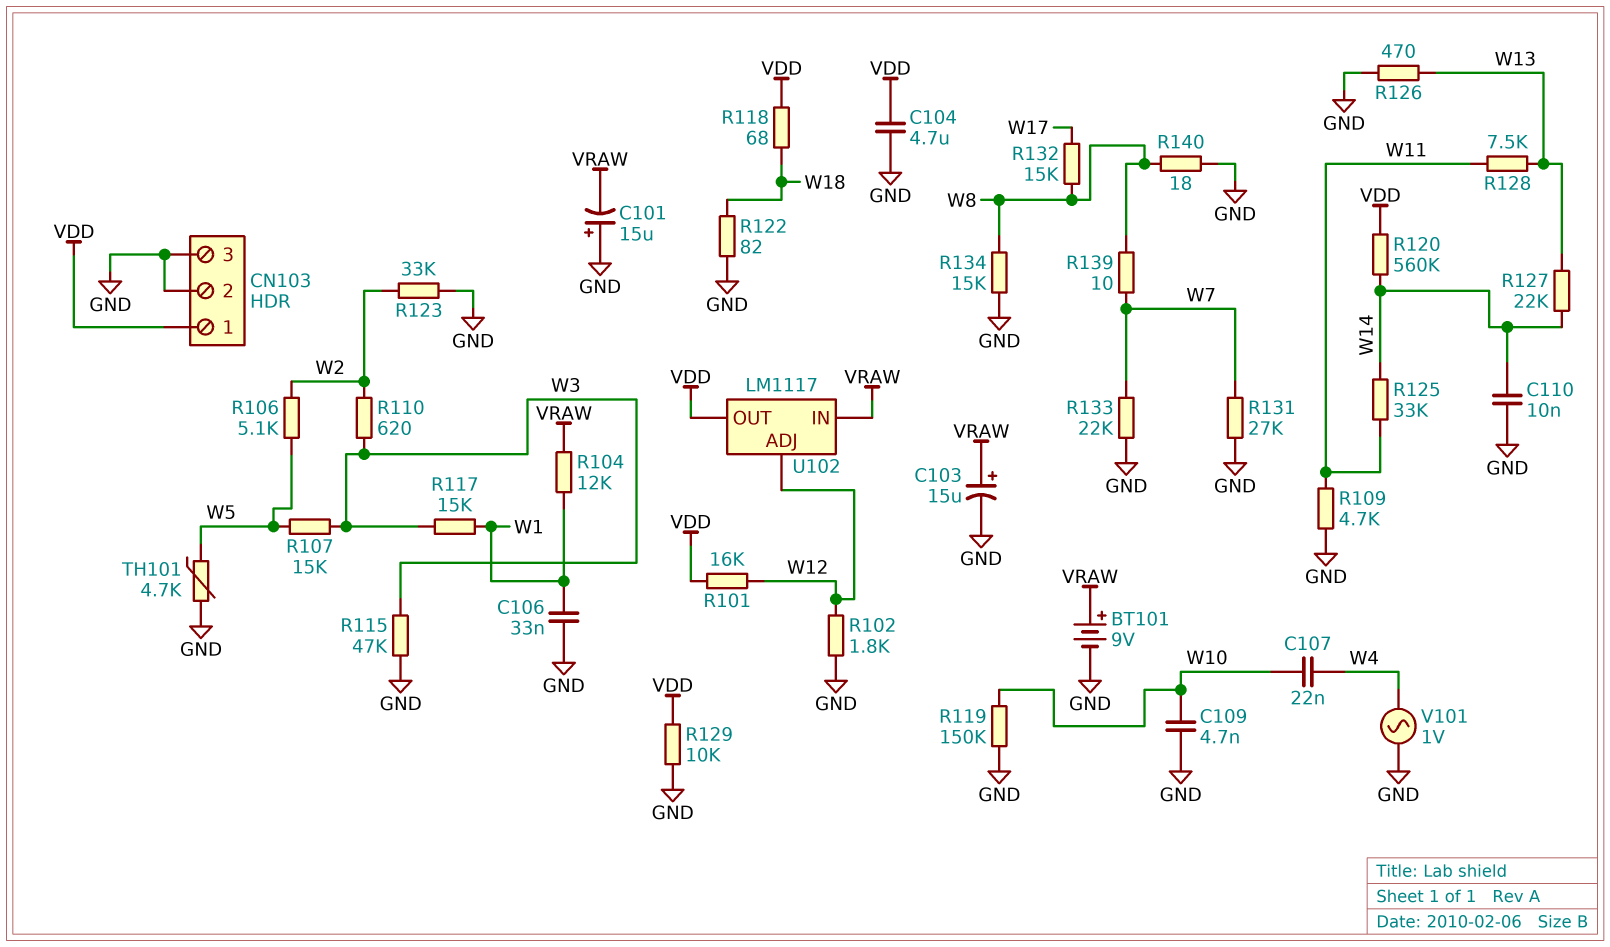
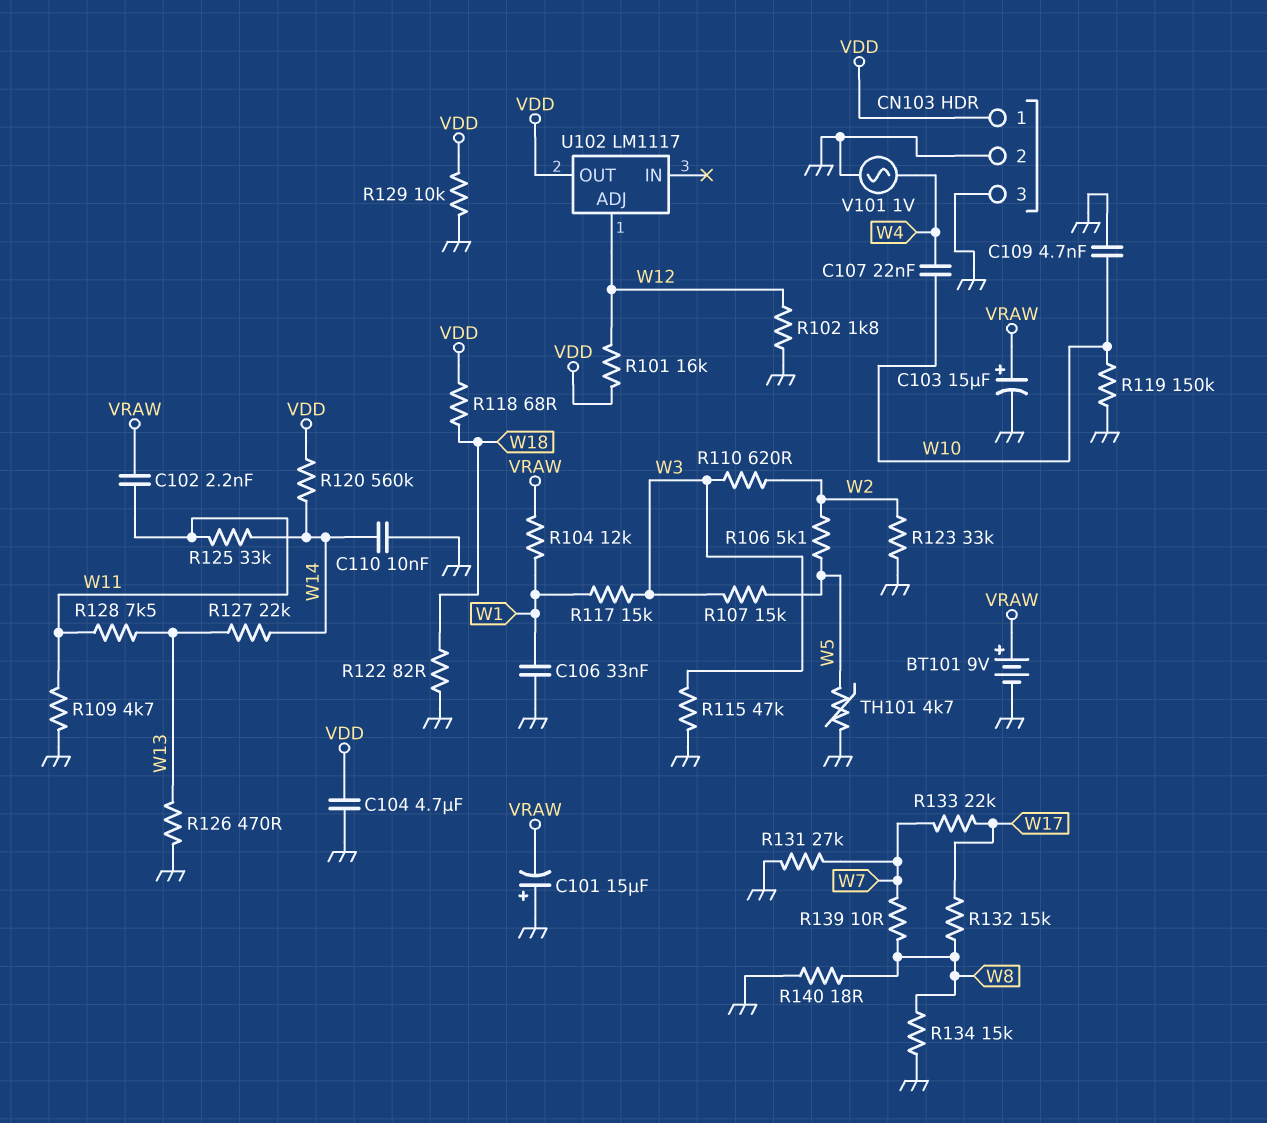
C102: none -> 2.2nF (VRAW, W11)
R133: 22k (GND, W7) -> 22k (W7, W17)
U102 pin IN: VRAW -> none

